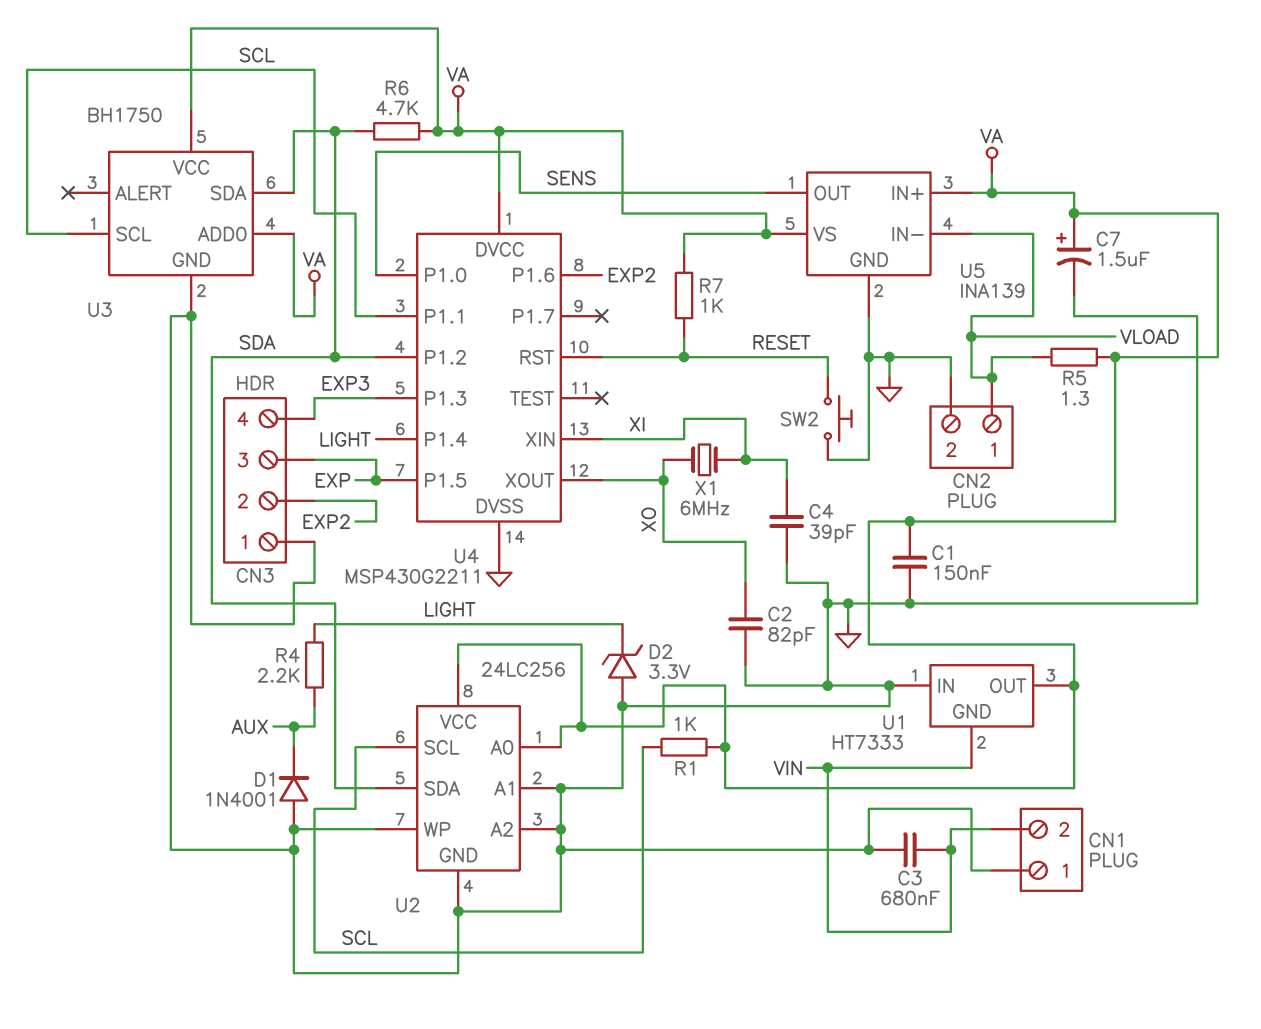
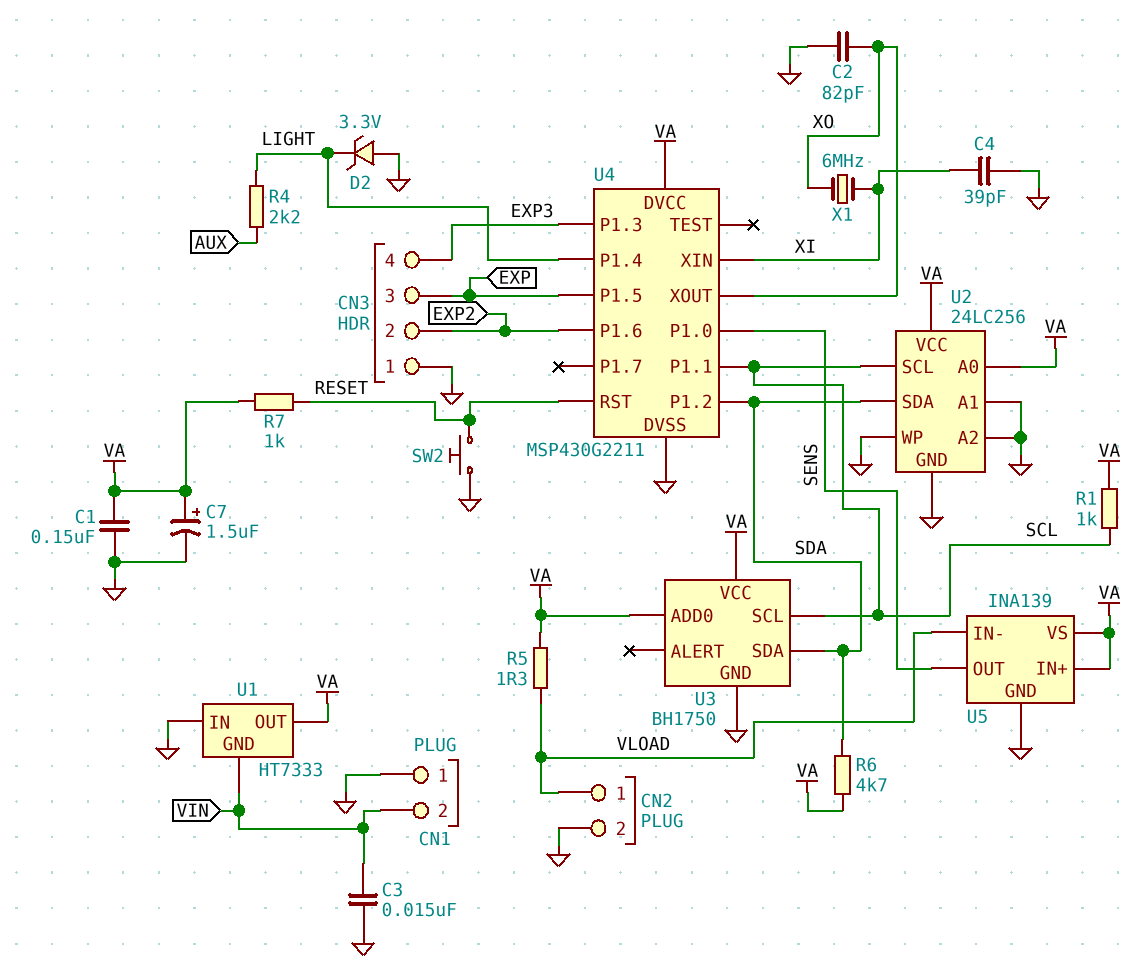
C3: 680nF (GND, VIN) -> 15nF (GND, VIN)
D1: diode 1N4001 (A GND, K AUX) -> none

